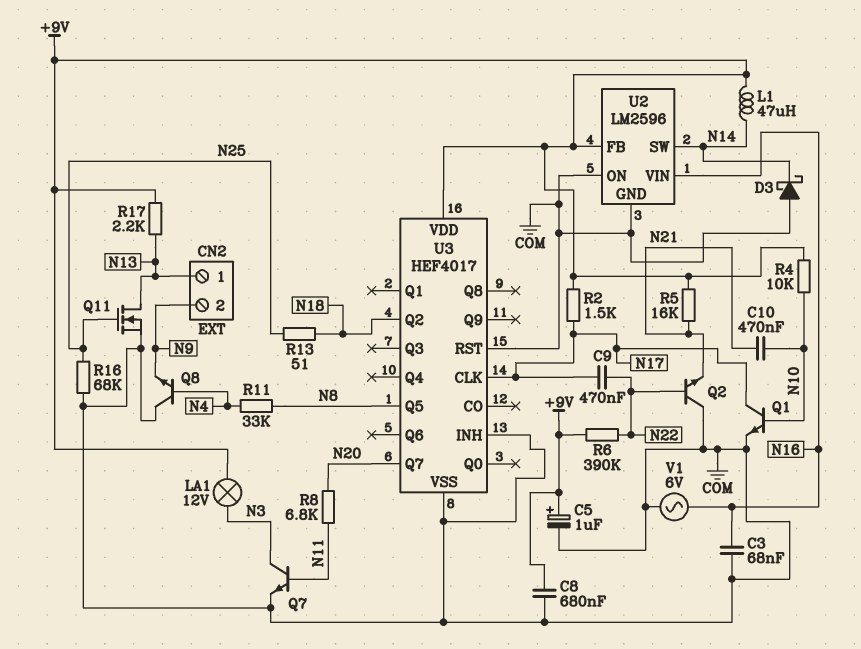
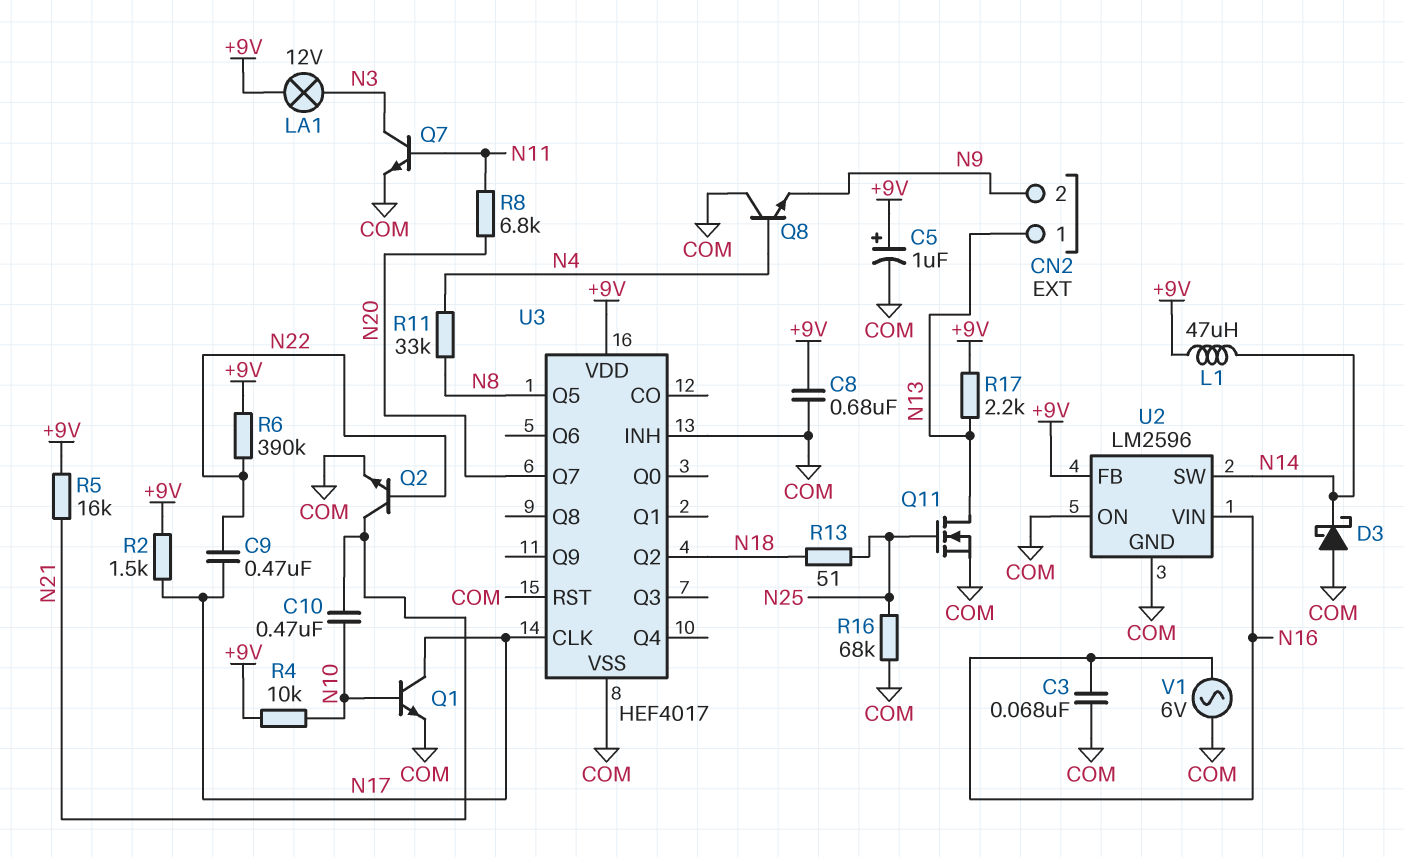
Q2: NPN (B N22, C COM, E N21) -> NPN (B N22, C N21, E COM)

